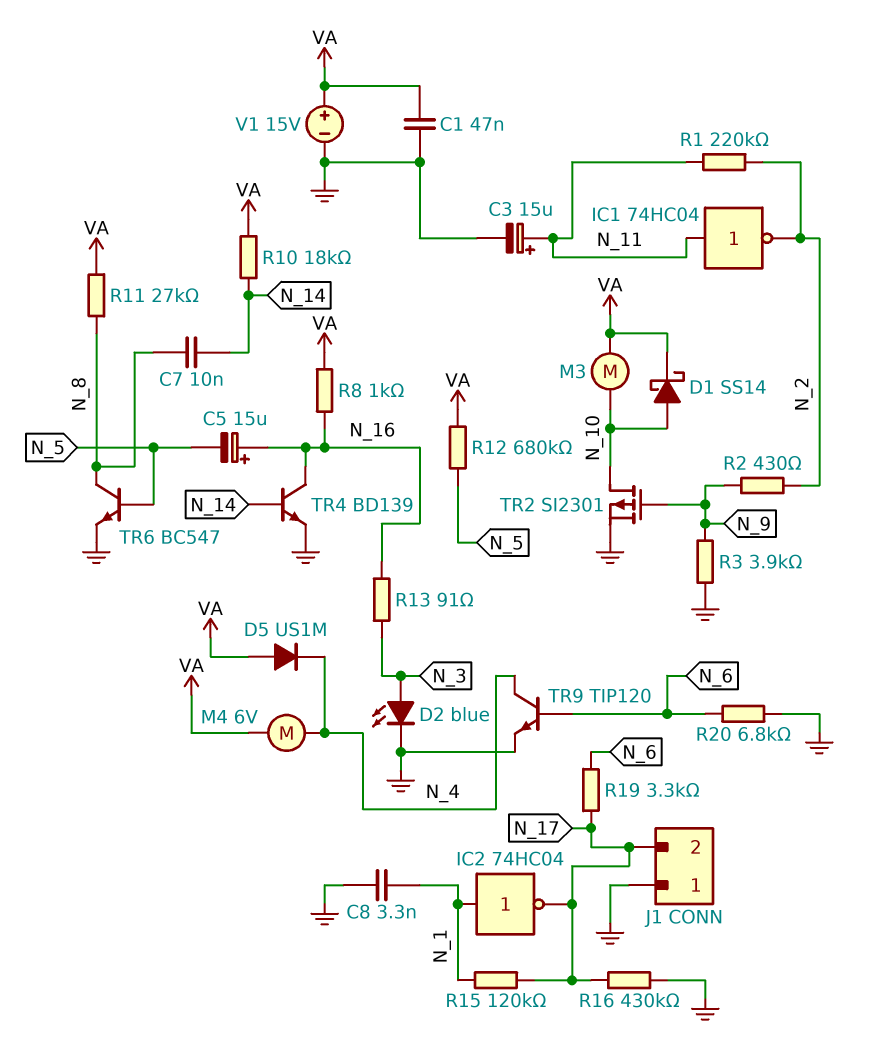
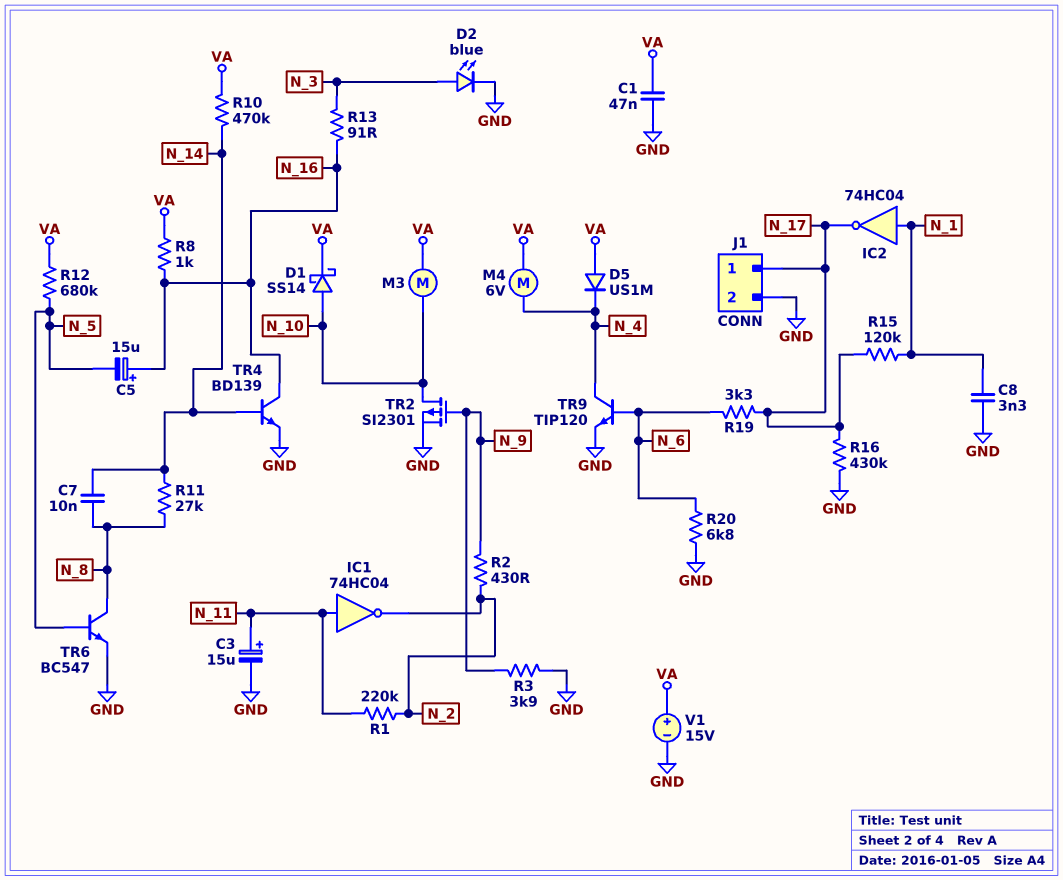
J1 pin 1: GND -> N_17
J1 pin 2: N_17 -> GND
R10: 18k (N_14, VA) -> 470k (N_14, VA)
R11: 27k (N_8, VA) -> 27k (N_8, N_14)

